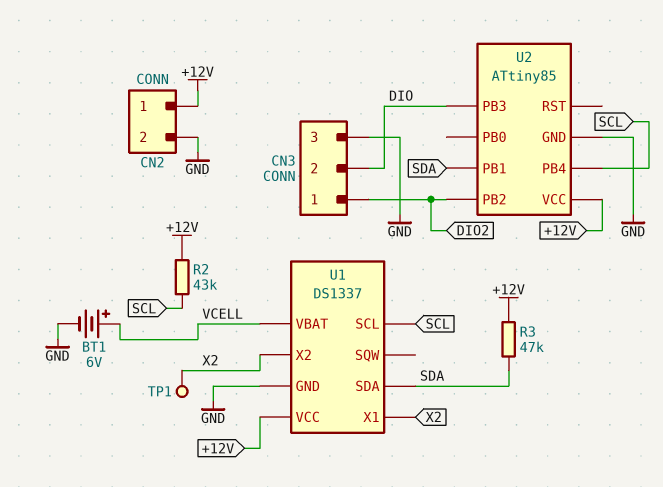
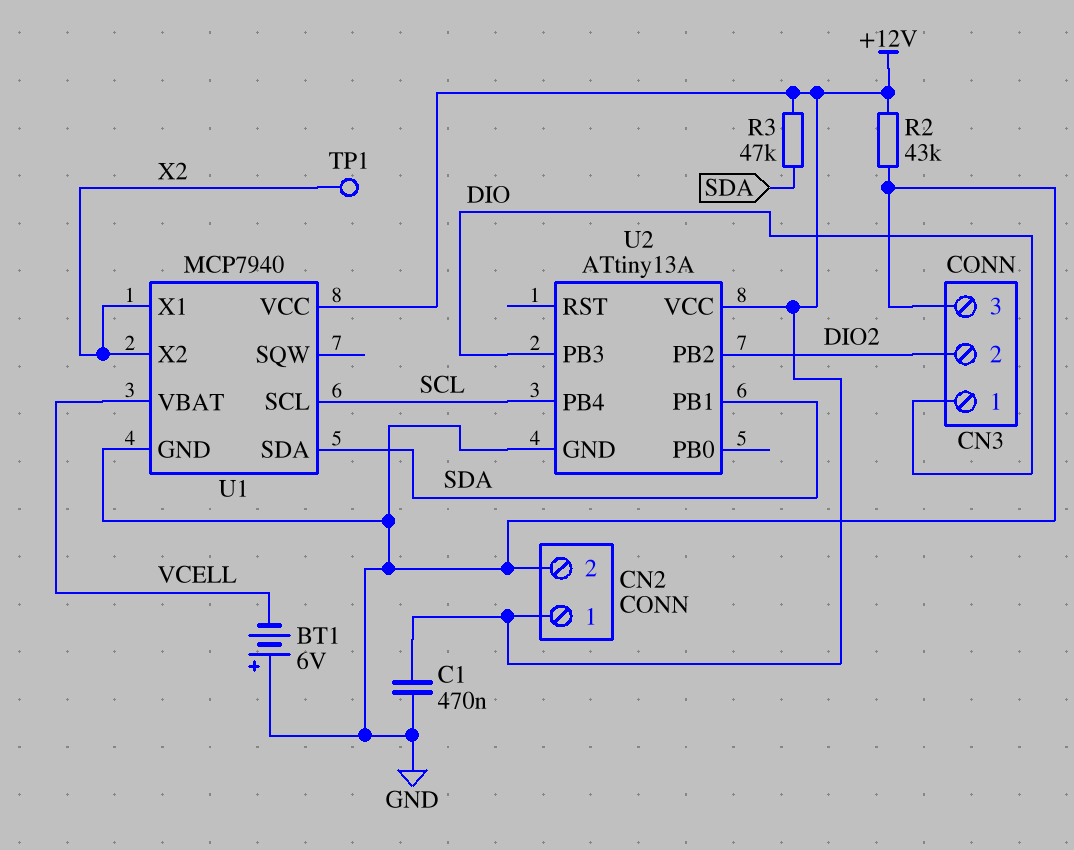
BT1: 6V (plus VCELL, minus GND) -> 6V (plus GND, minus VCELL)
C1: none -> 470nF (+12V, GND)
CN3 pin 1: DIO2 -> DIO
CN3 pin 2: DIO -> DIO2
R2: 43k (+12V, SCL) -> 43k (+12V, GND)
U1: DS1337 -> MCP7940
U2: ATtiny85 -> ATtiny13A

